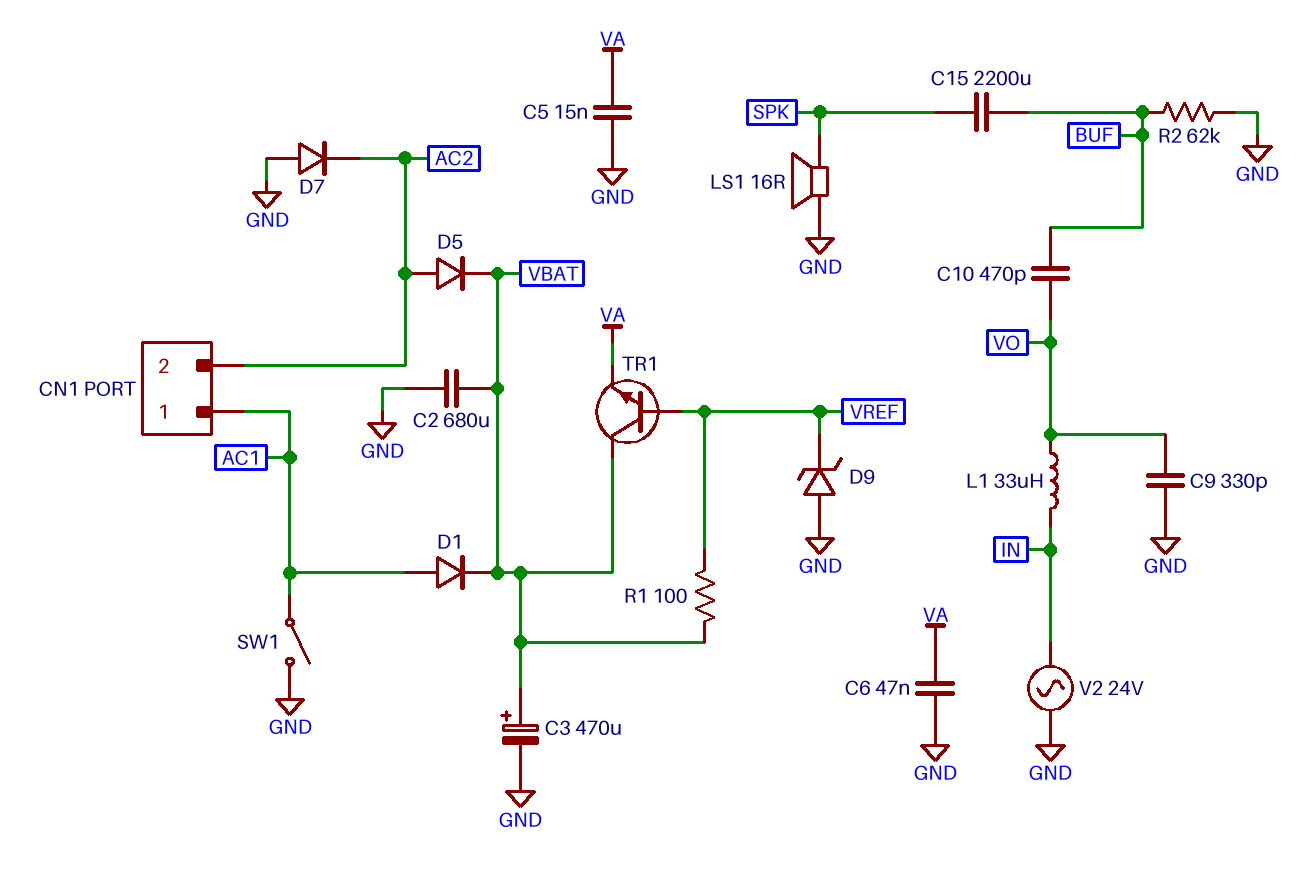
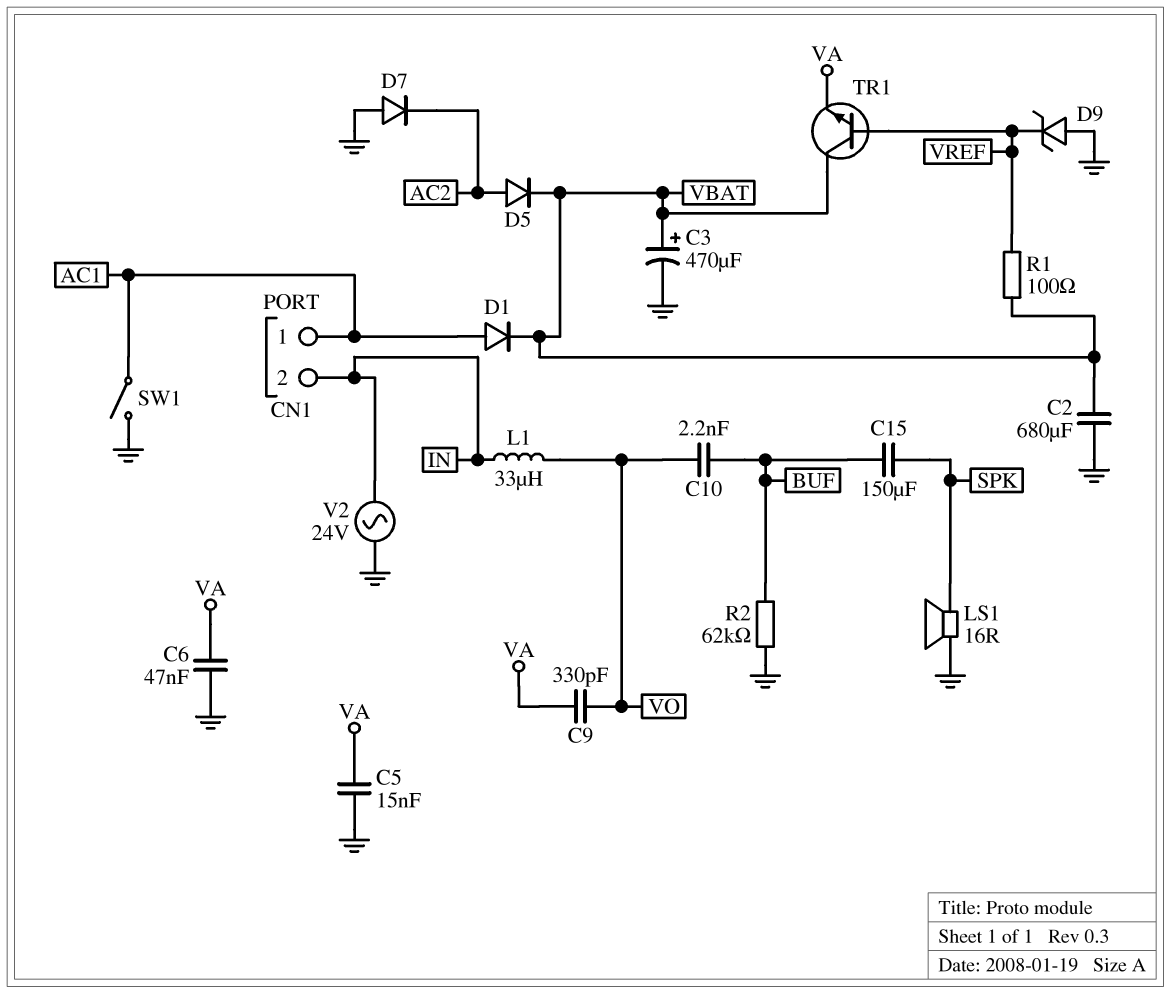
C9: 330pF (GND, VO) -> 330pF (VA, VO)
C10: 470pF (BUF, VO) -> 2.2nF (BUF, VO)
C15: 2200uF (BUF, SPK) -> 150uF (BUF, SPK)
CN1 pin 2: AC2 -> IN

